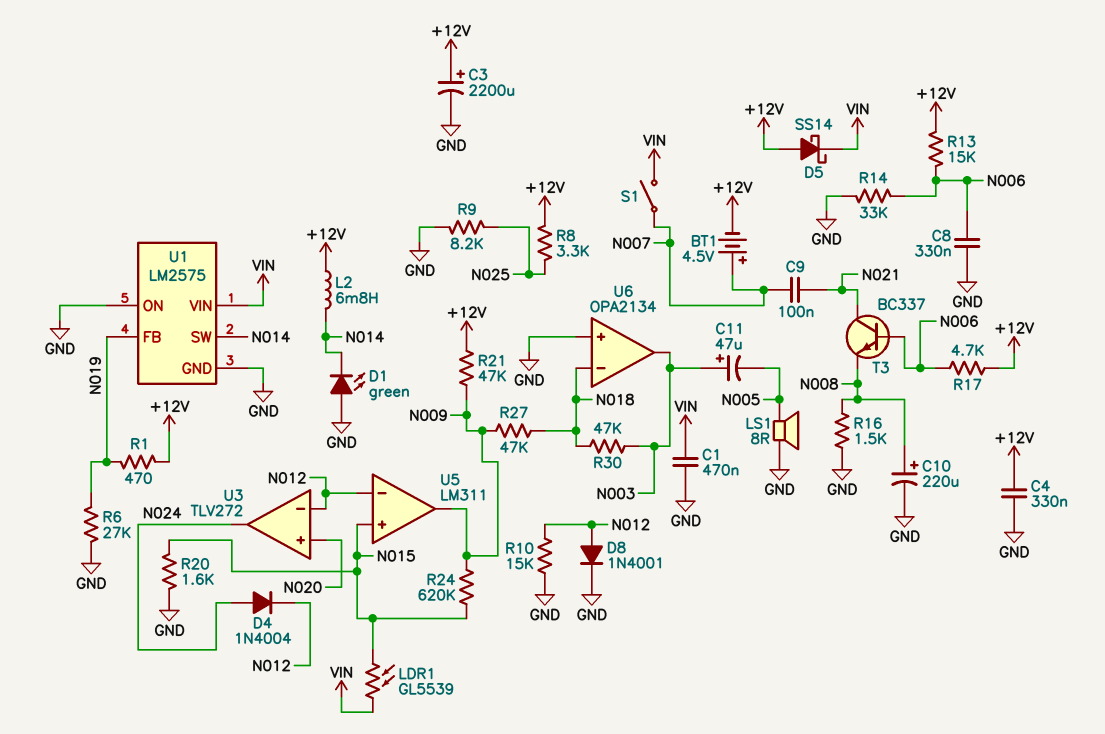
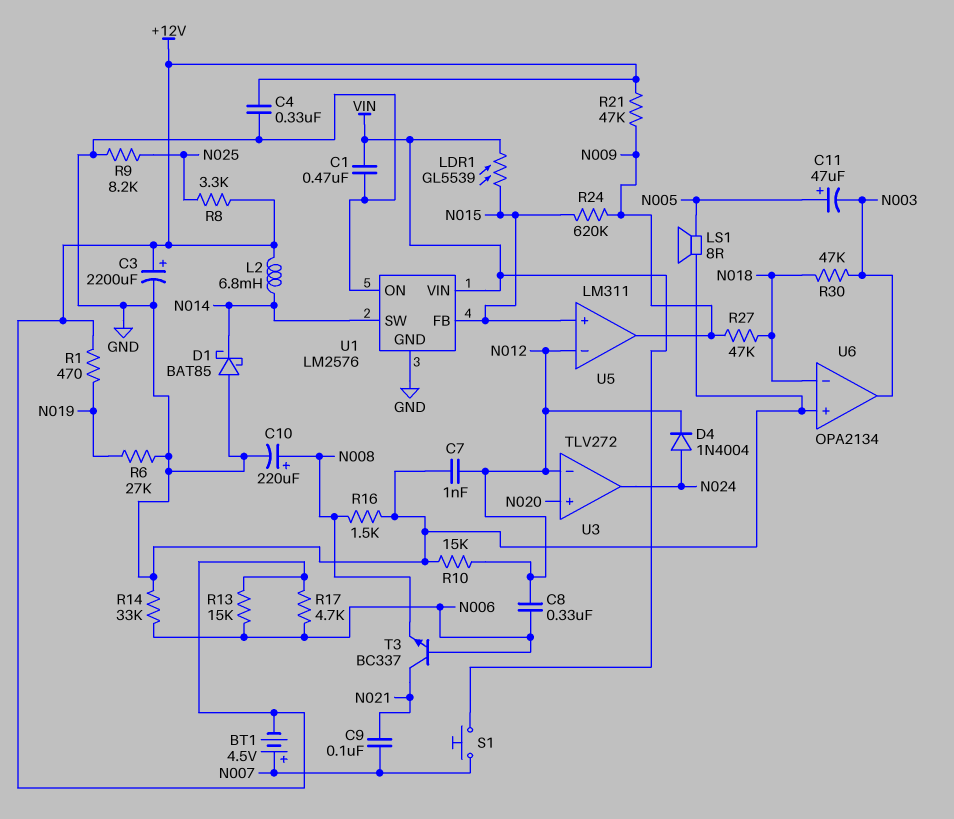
C7: none -> 1nF (GND, N012)
C8: 330nF (GND, N006) -> 330nF (N006, N012)
C11: 47uF (plus N003, minus N005) -> 47uF (plus N005, minus N003)
D1: LED green (A GND, K N014) -> schottky BAT85 (A GND, K N014)
D5: schottky SS14 (A +12V, K VIN) -> none
D8: diode 1N4001 (A N012, K GND) -> none
R20: 1.6k (GND, N015) -> none
S1: switch (N007, VIN) -> button (N007, VIN)
U1: LM2575 -> LM2576
U1 pin FB: N019 -> N015

